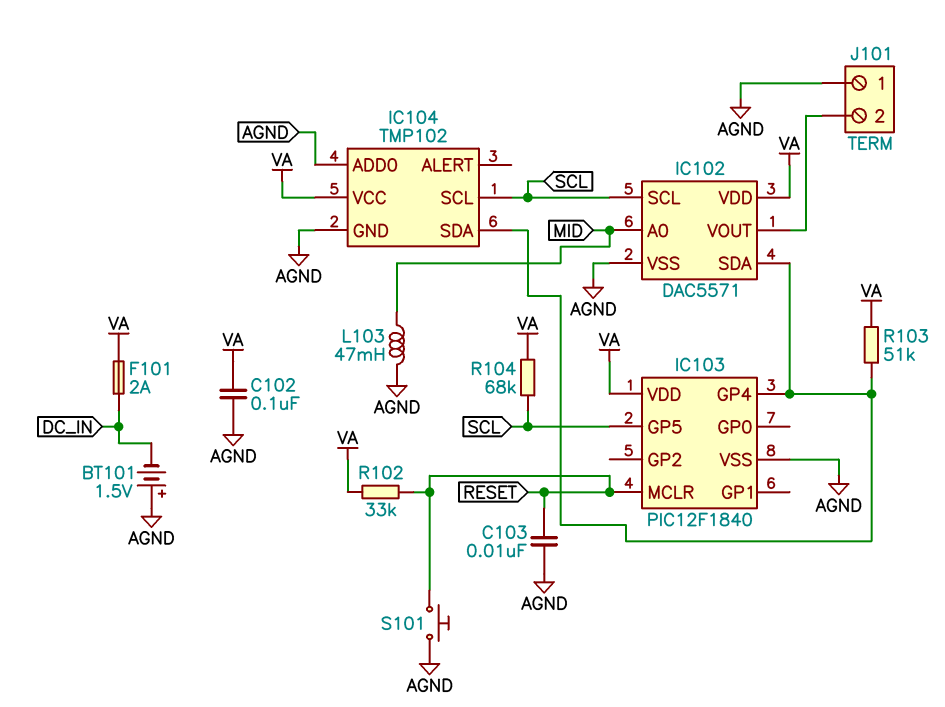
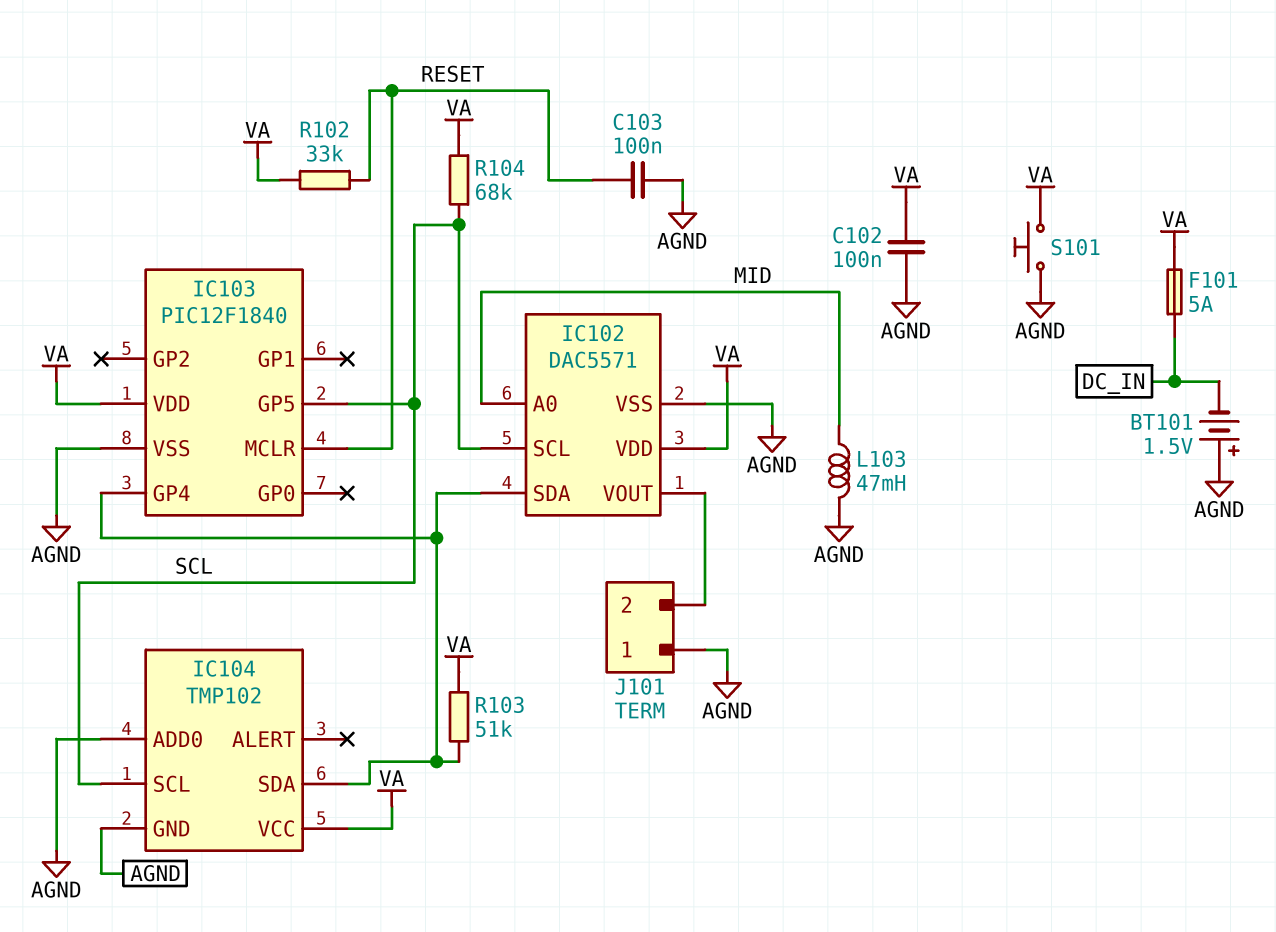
C103: 10nF (AGND, RESET) -> 100nF (AGND, RESET)
F101: 2A (DC_IN, VA) -> 5A (DC_IN, VA)
S101: button (AGND, RESET) -> button (AGND, VA)

